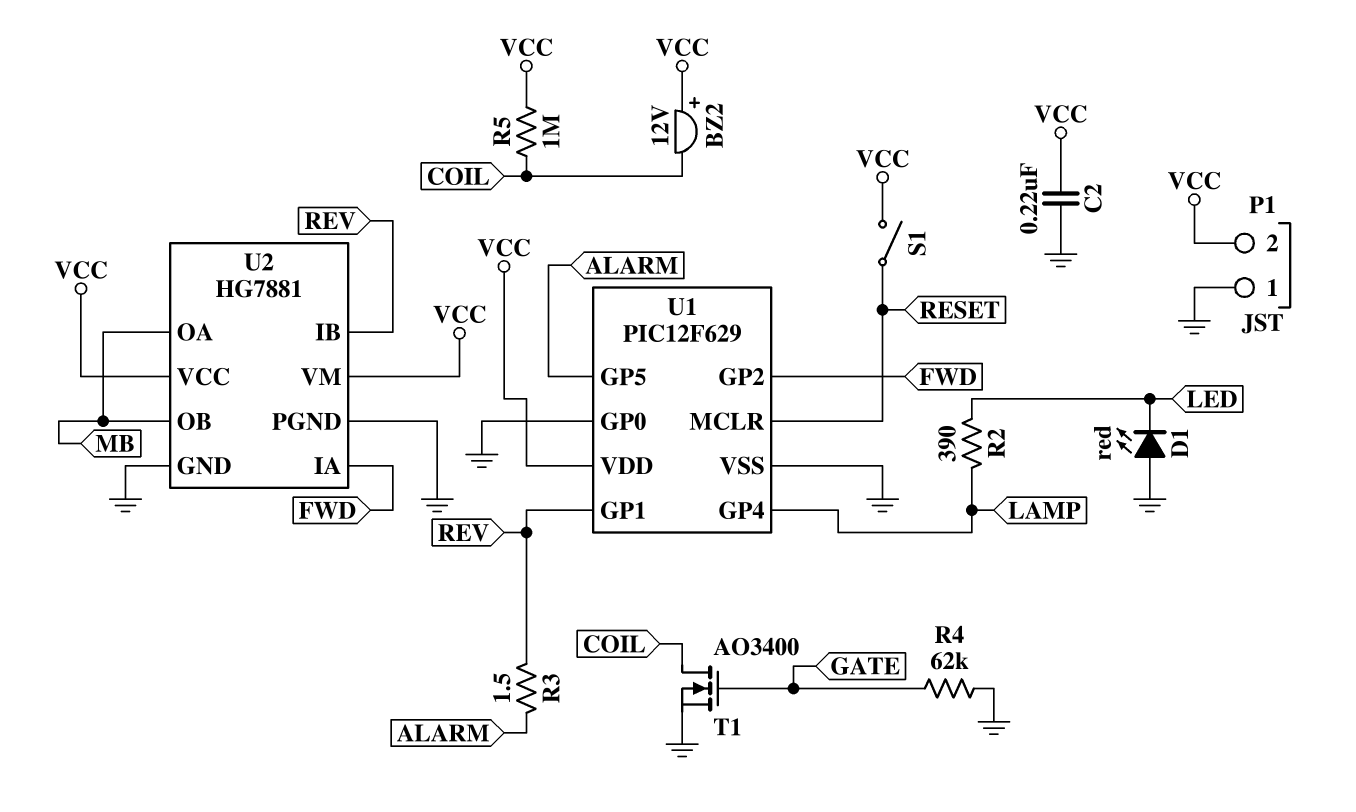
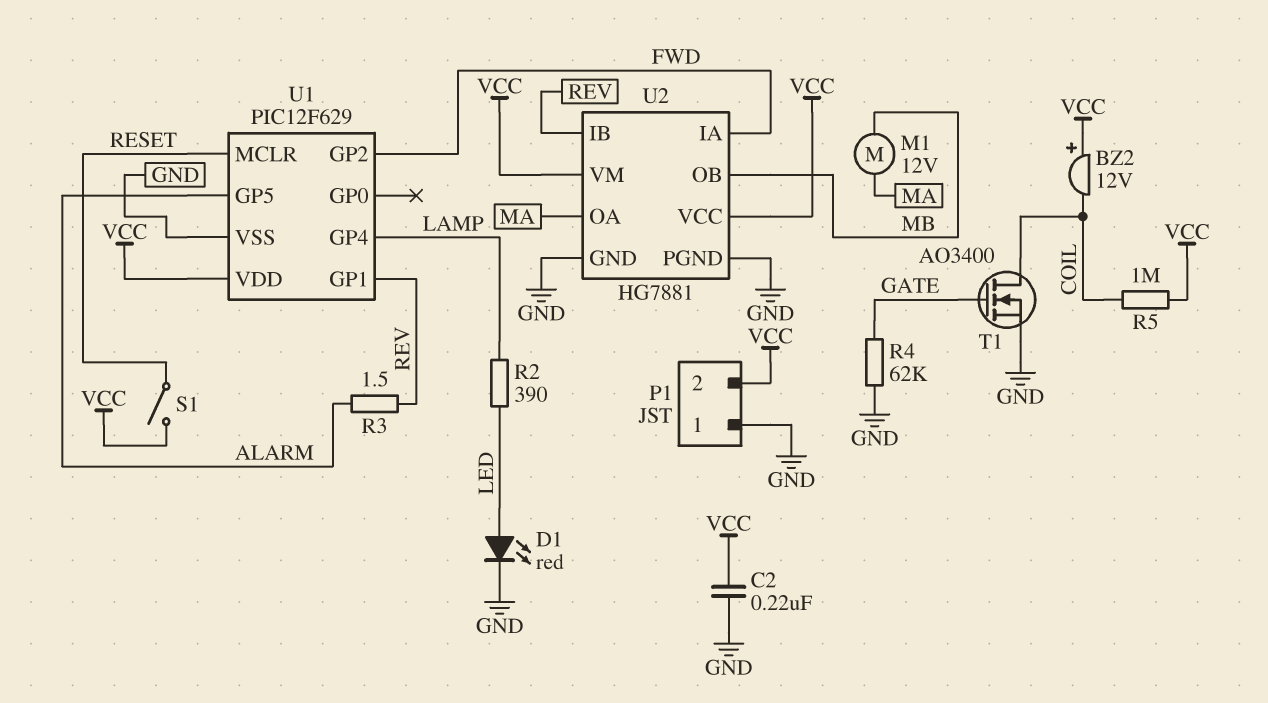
D1: LED red (A GND, K LED) -> LED red (A LED, K GND)
M1: none -> motor 12V (MA, MB)
U1 pin GP0: GND -> none
U2 pin OA: MB -> MA

